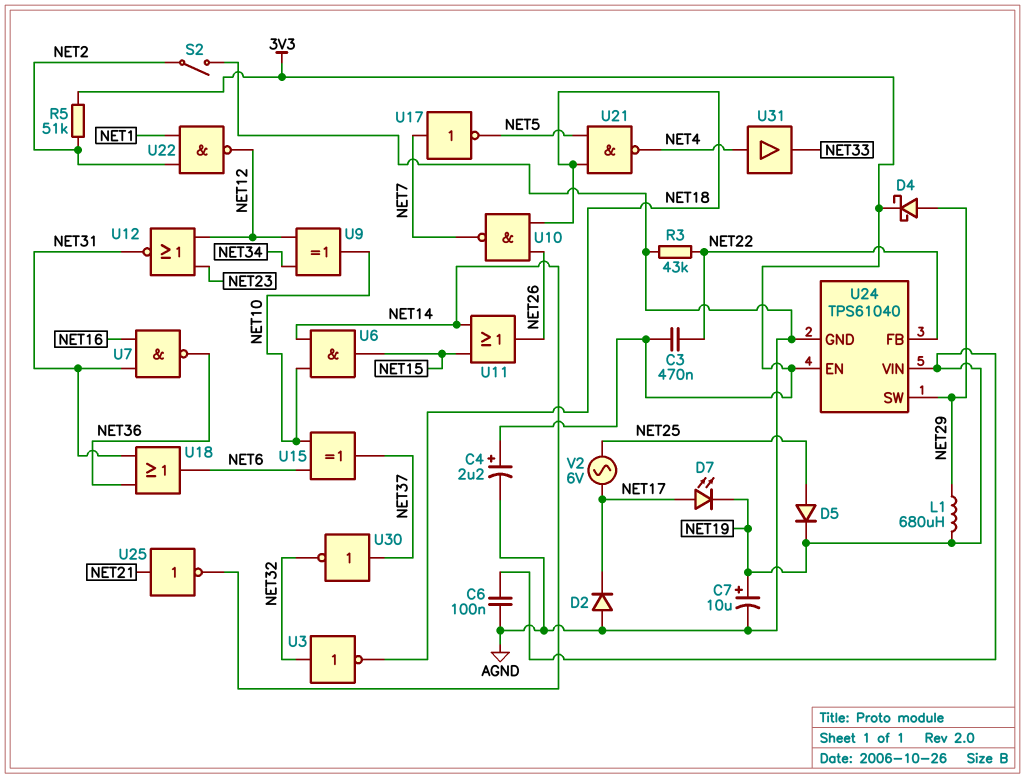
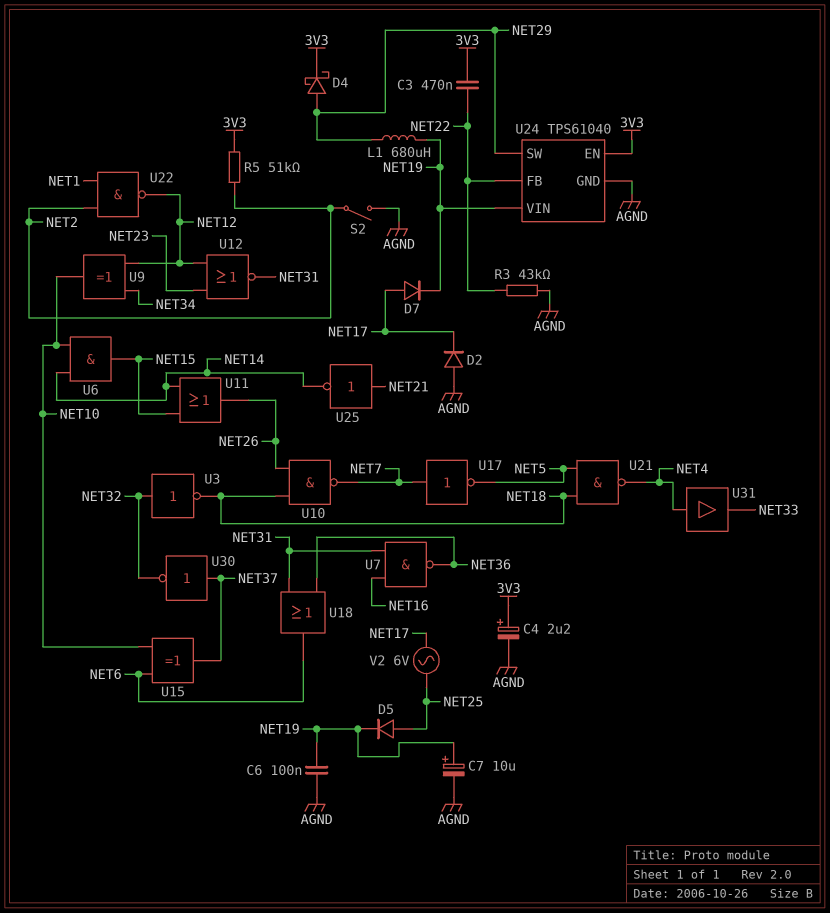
D7: LED (A NET17, K NET19) -> diode (A NET17, K NET19)

